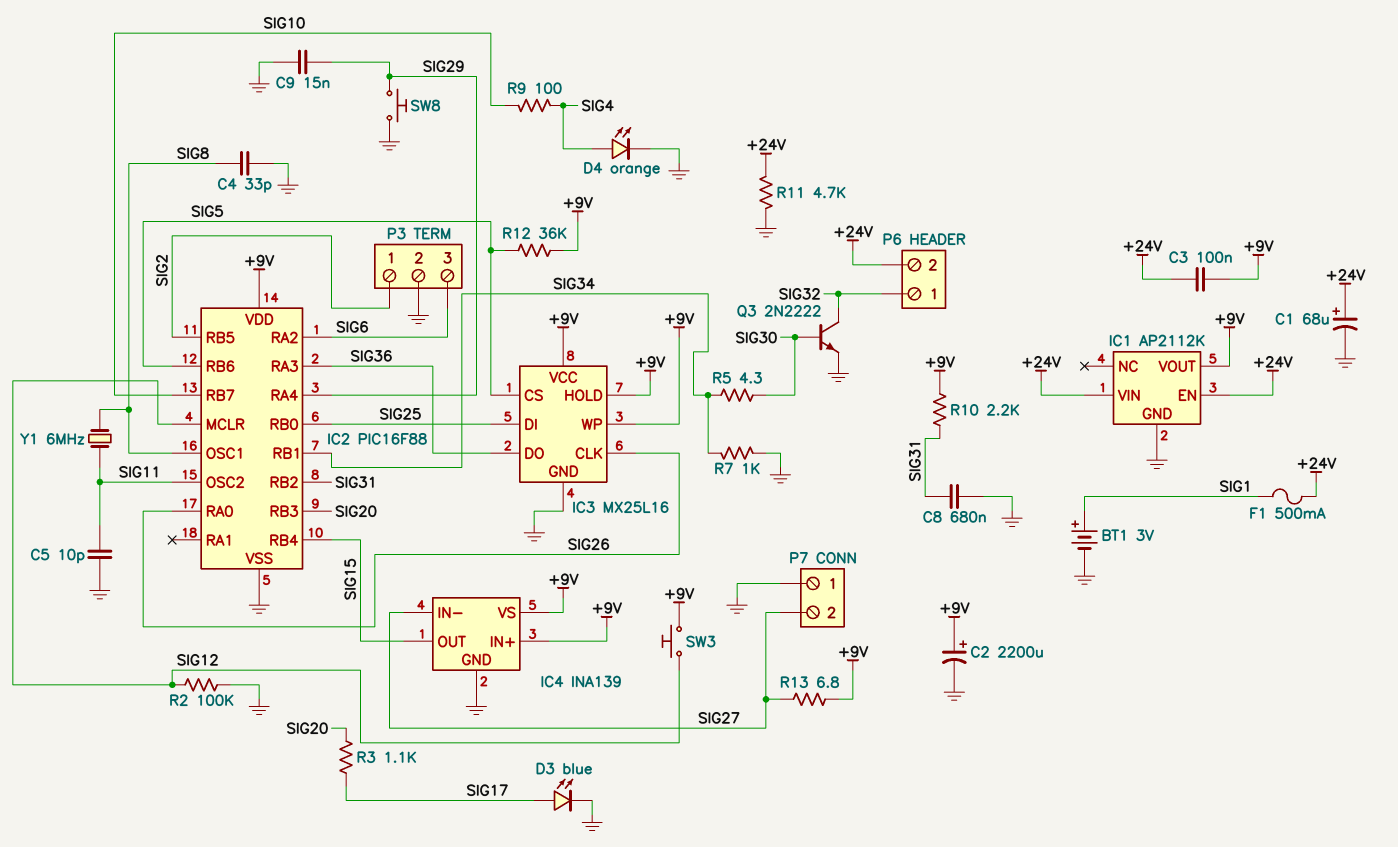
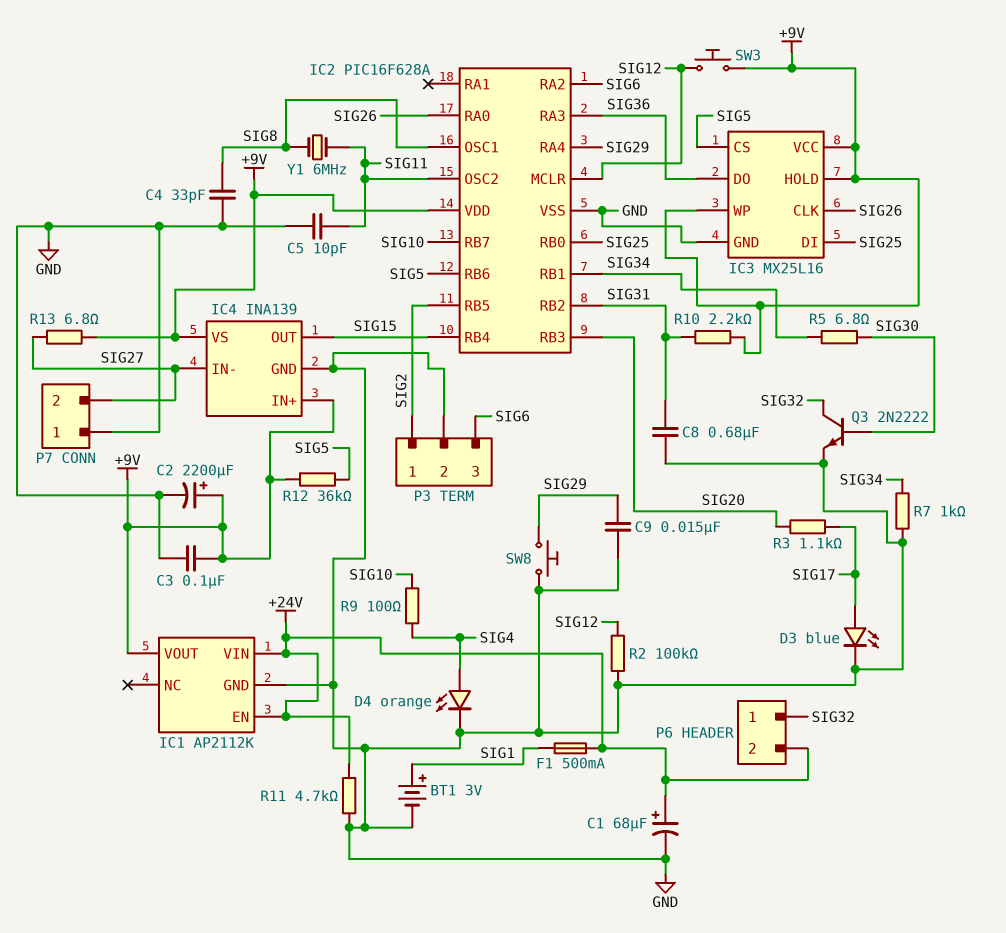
C3: 100nF (+9V, +24V) -> 100nF (+9V, GND)
IC2: PIC16F88 -> PIC16F628A
R5: 4.3 (SIG30, SIG34) -> 6.8 (SIG30, SIG34)

